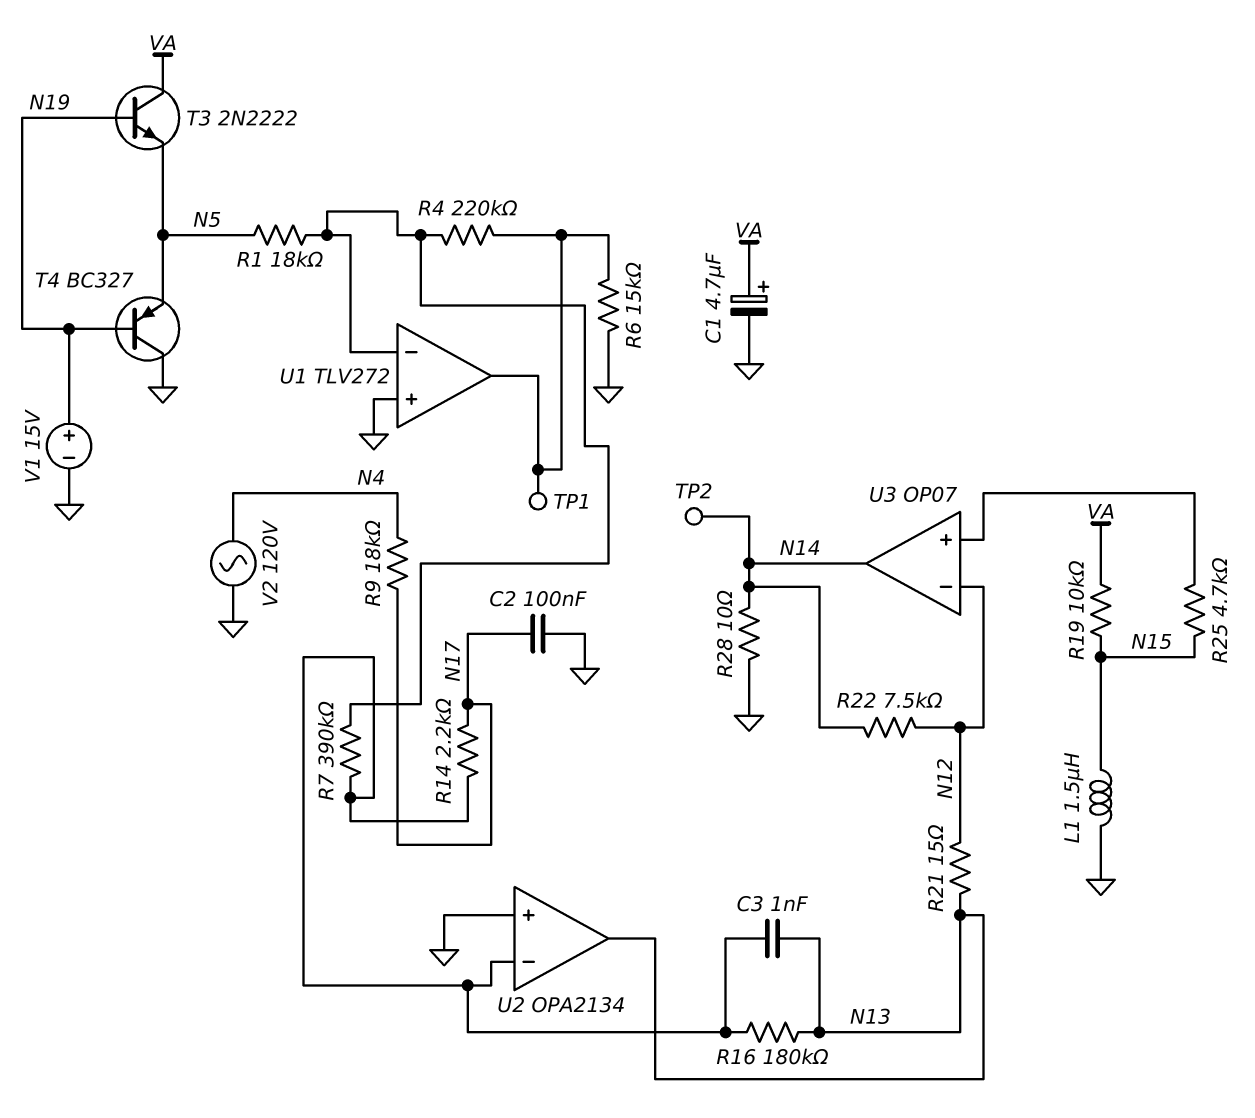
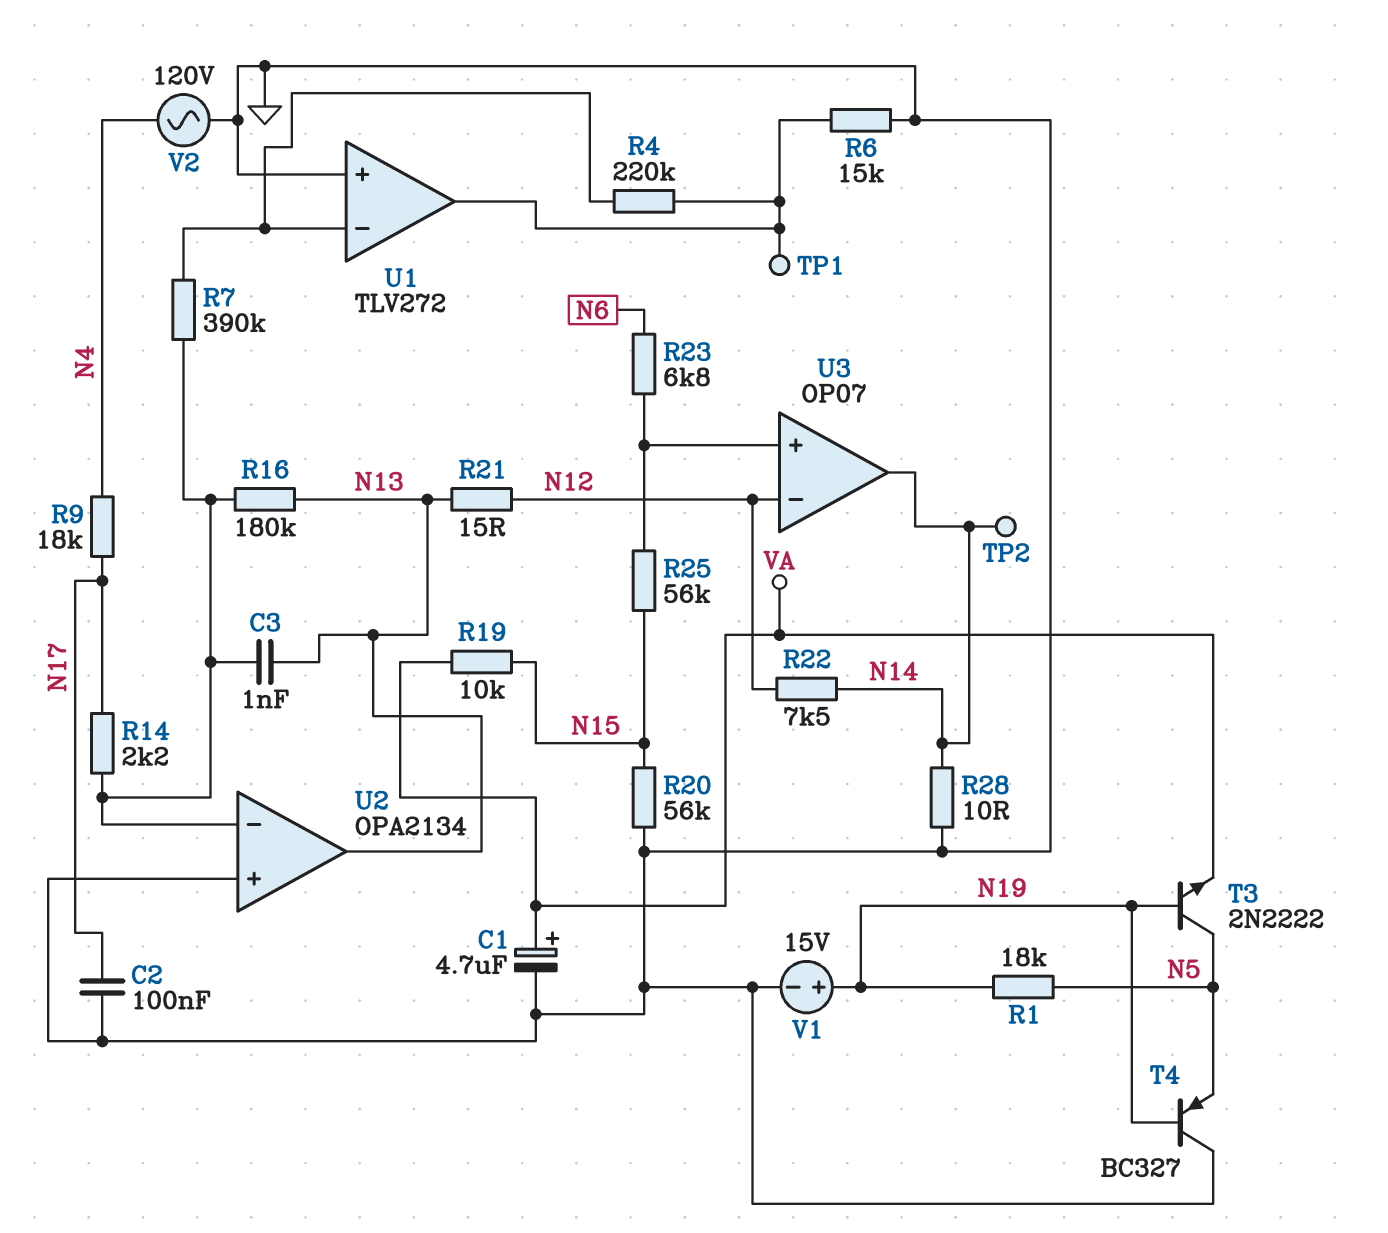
L1: 1.5uH (GND, N15) -> none
R1: 18k (N5, U1/in-) -> 18k (N5, N19)
R20: none -> 56k (GND, N15)
R23: none -> 6.8k (N6, U3/in+)
R25: 4.7k (N15, U3/in+) -> 56k (N15, U3/in+)
T3: NPN 2N2222 (B N19, C VA, E N5) -> NPN 2N2222 (B N19, C N5, E VA)

